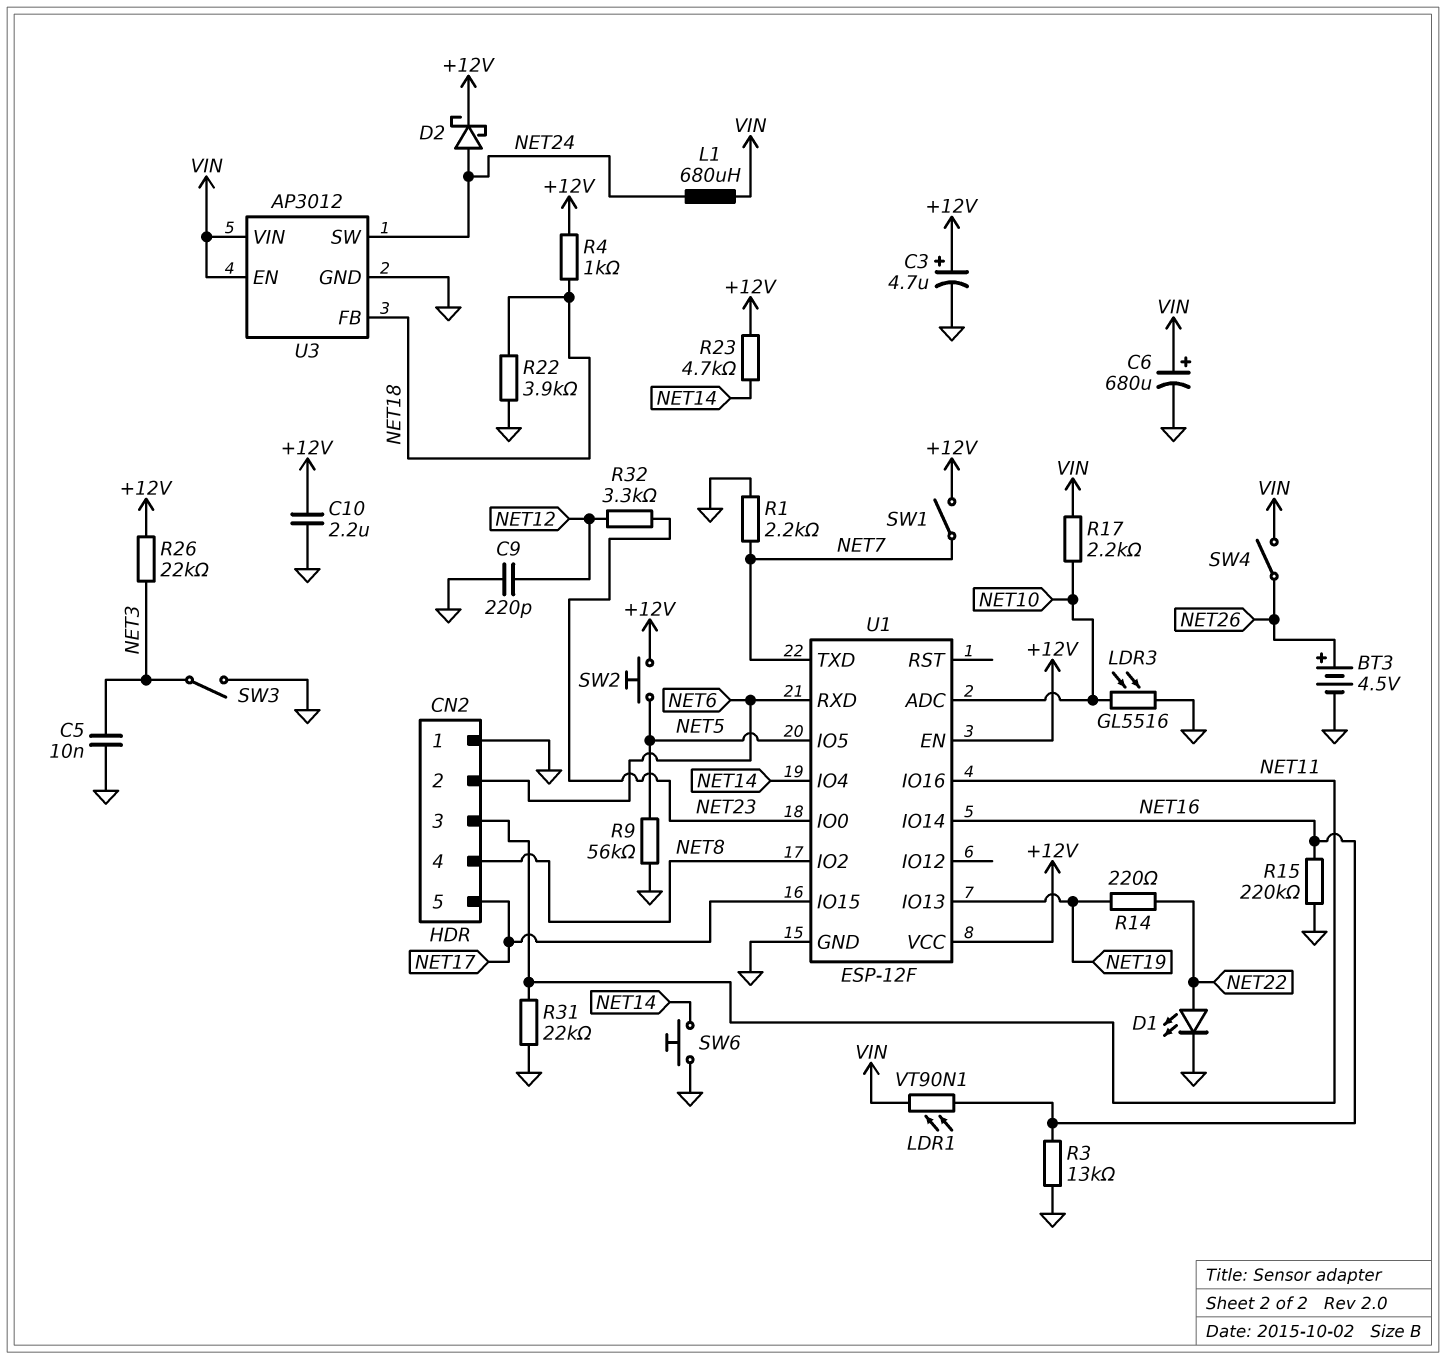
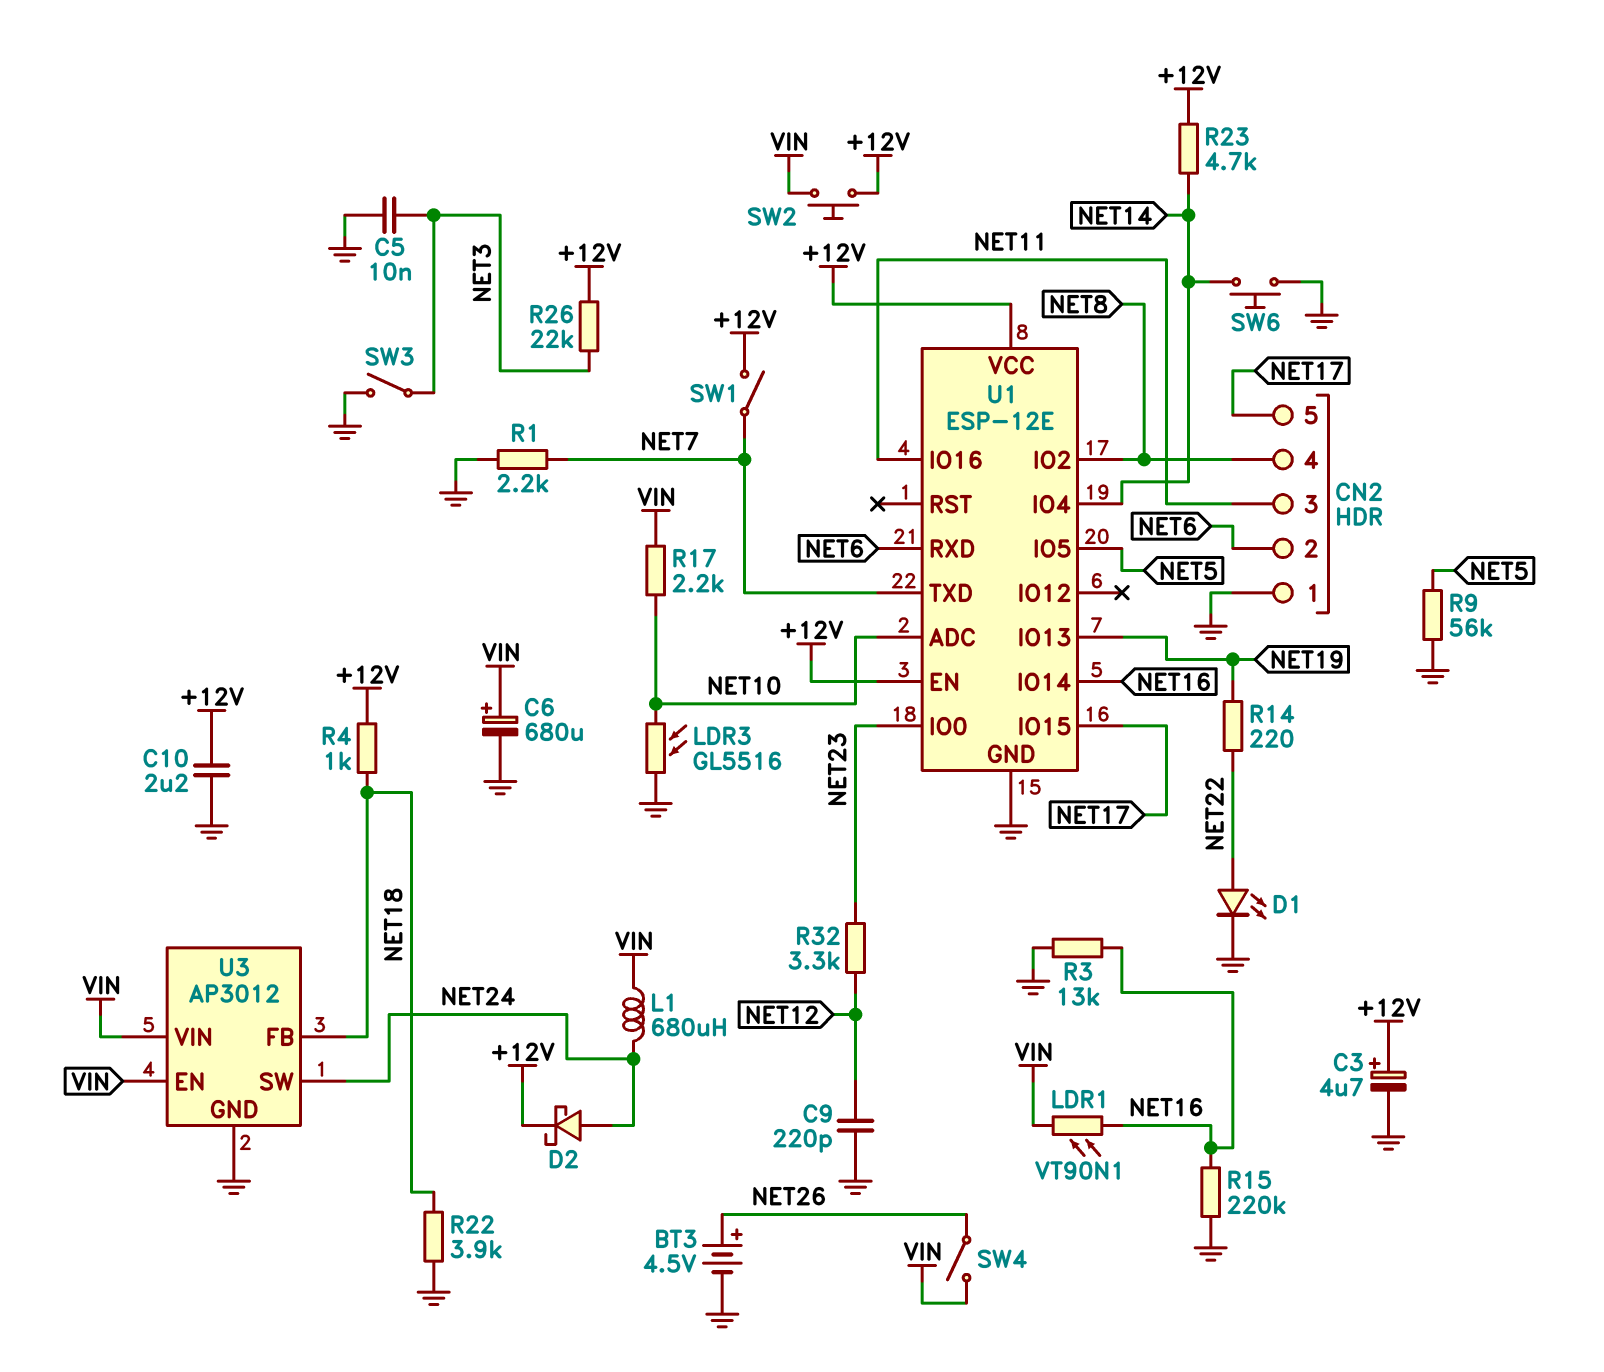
R31: 22k (GND, NET11) -> none
SW2: button (+12V, NET5) -> button (+12V, VIN)
U1: ESP-12F -> ESP-12E

